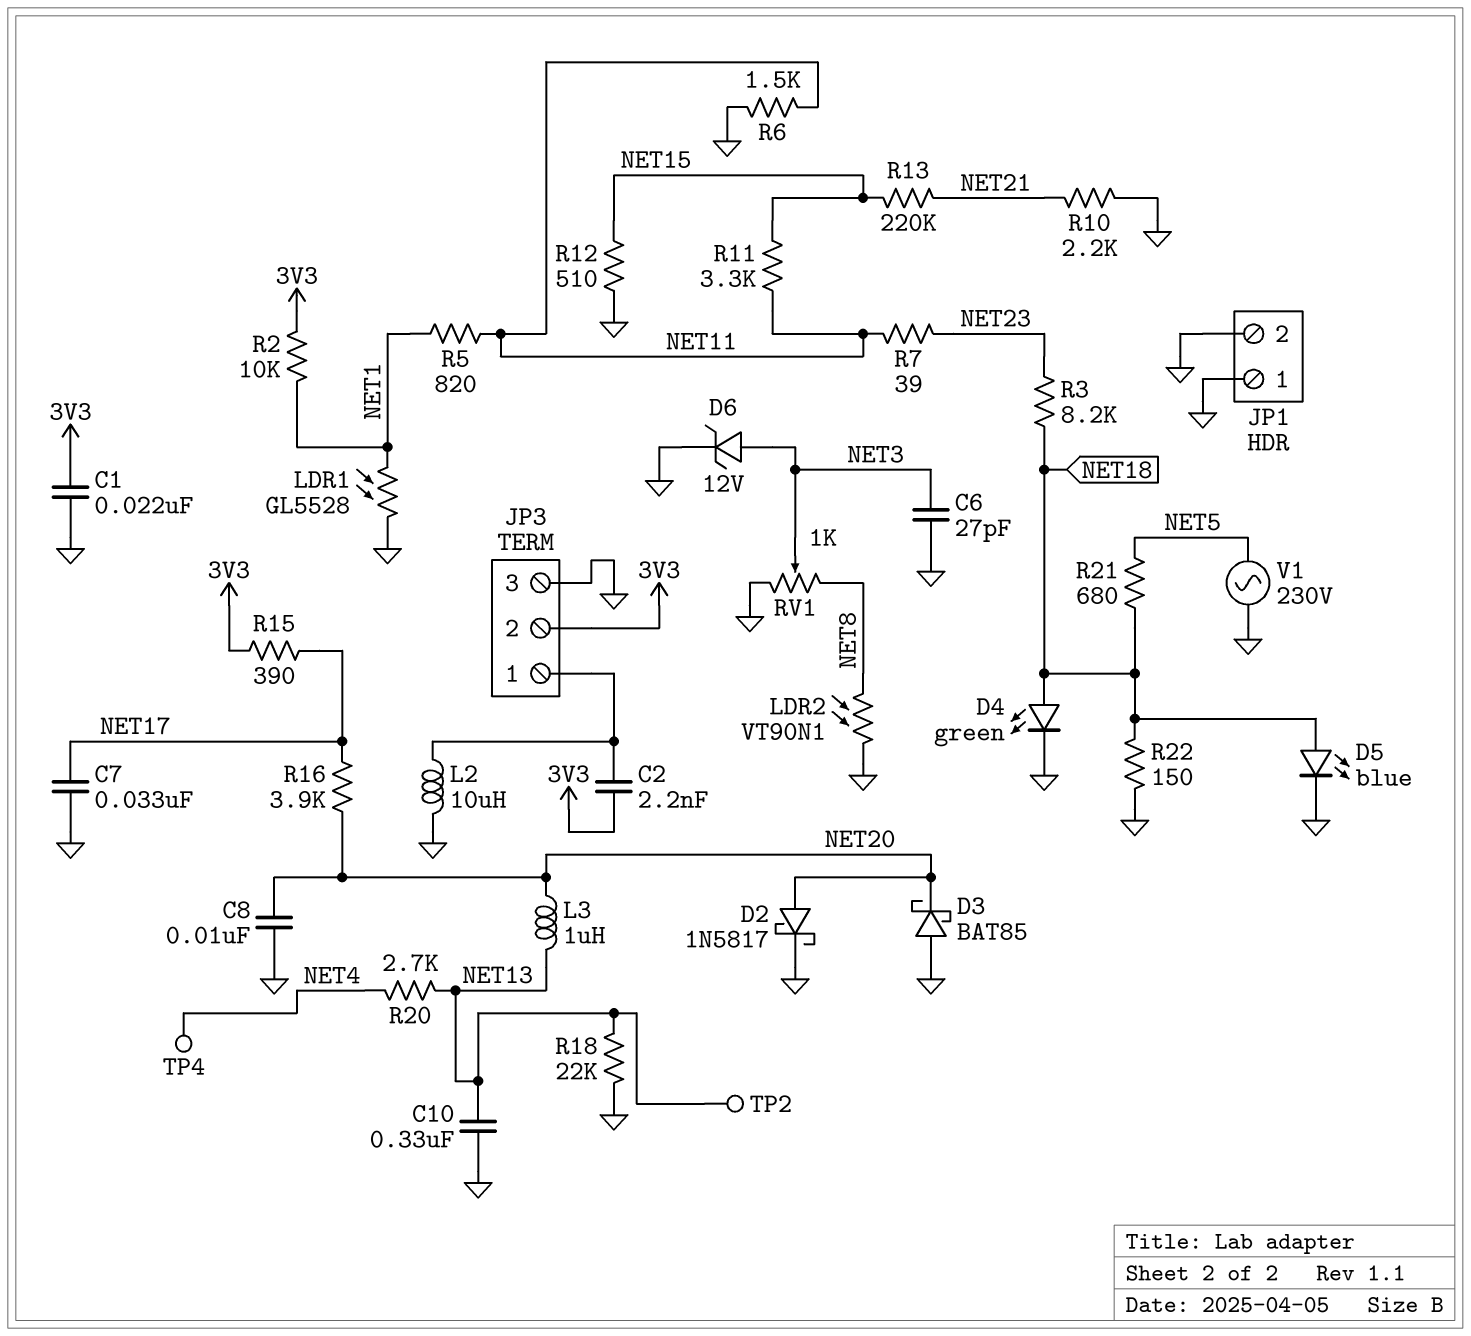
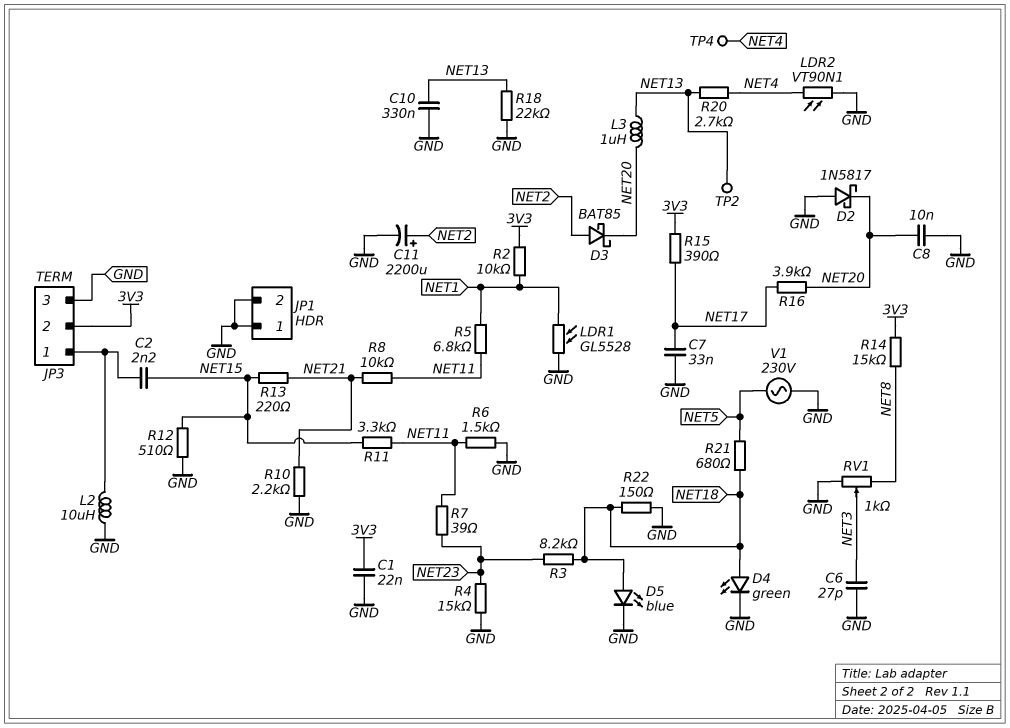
C2: 2.2nF (3V3, JP3/1) -> 2.2nF (JP3/1, NET15)
C11: none -> 2200uF (plus NET2, minus GND)
D2: schottky 1N5817 (A NET20, K GND) -> schottky 1N5817 (A GND, K NET20)
D3: schottky BAT85 (A GND, K NET20) -> schottky BAT85 (A NET2, K NET20)
D6: zener 12V (A NET3, K GND) -> none
LDR2: VT90N1 (GND, NET8) -> VT90N1 (GND, NET4)
R4: none -> 15k (GND, NET23)
R5: 820 (NET1, NET11) -> 6.8k (NET1, NET11)
R8: none -> 10k (NET11, NET21)
R13: 220k (NET15, NET21) -> 220 (NET15, NET21)
R14: none -> 15k (3V3, NET8)

